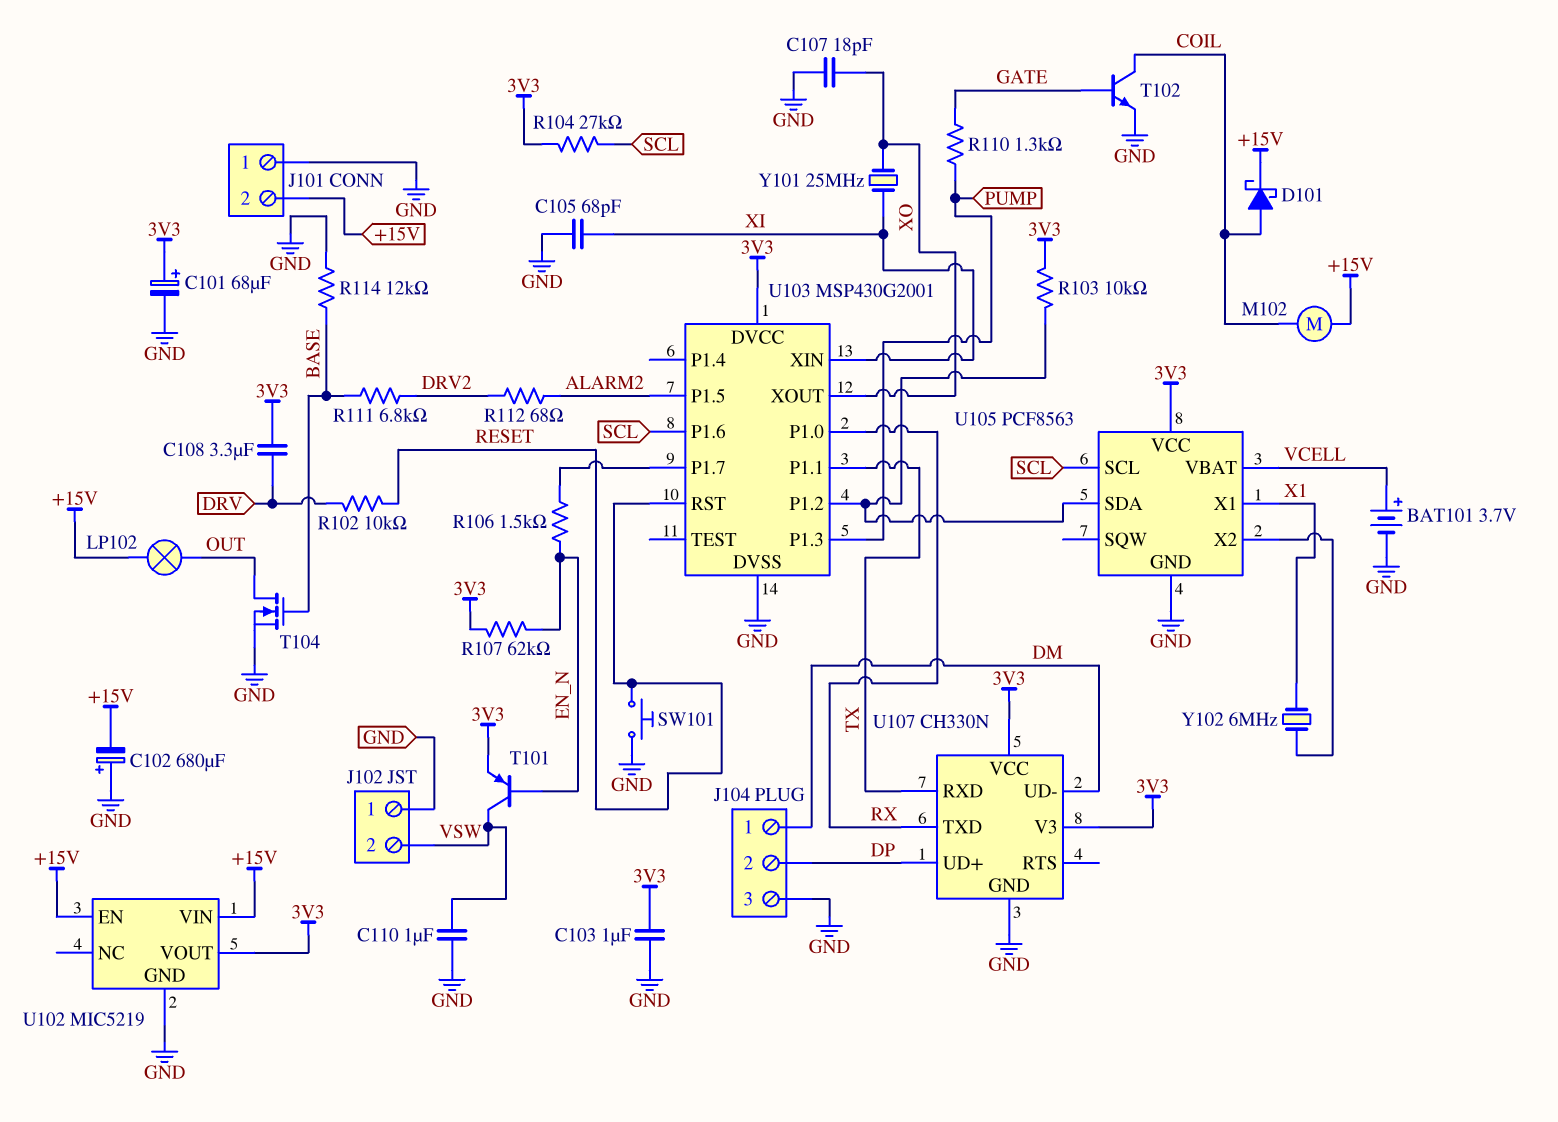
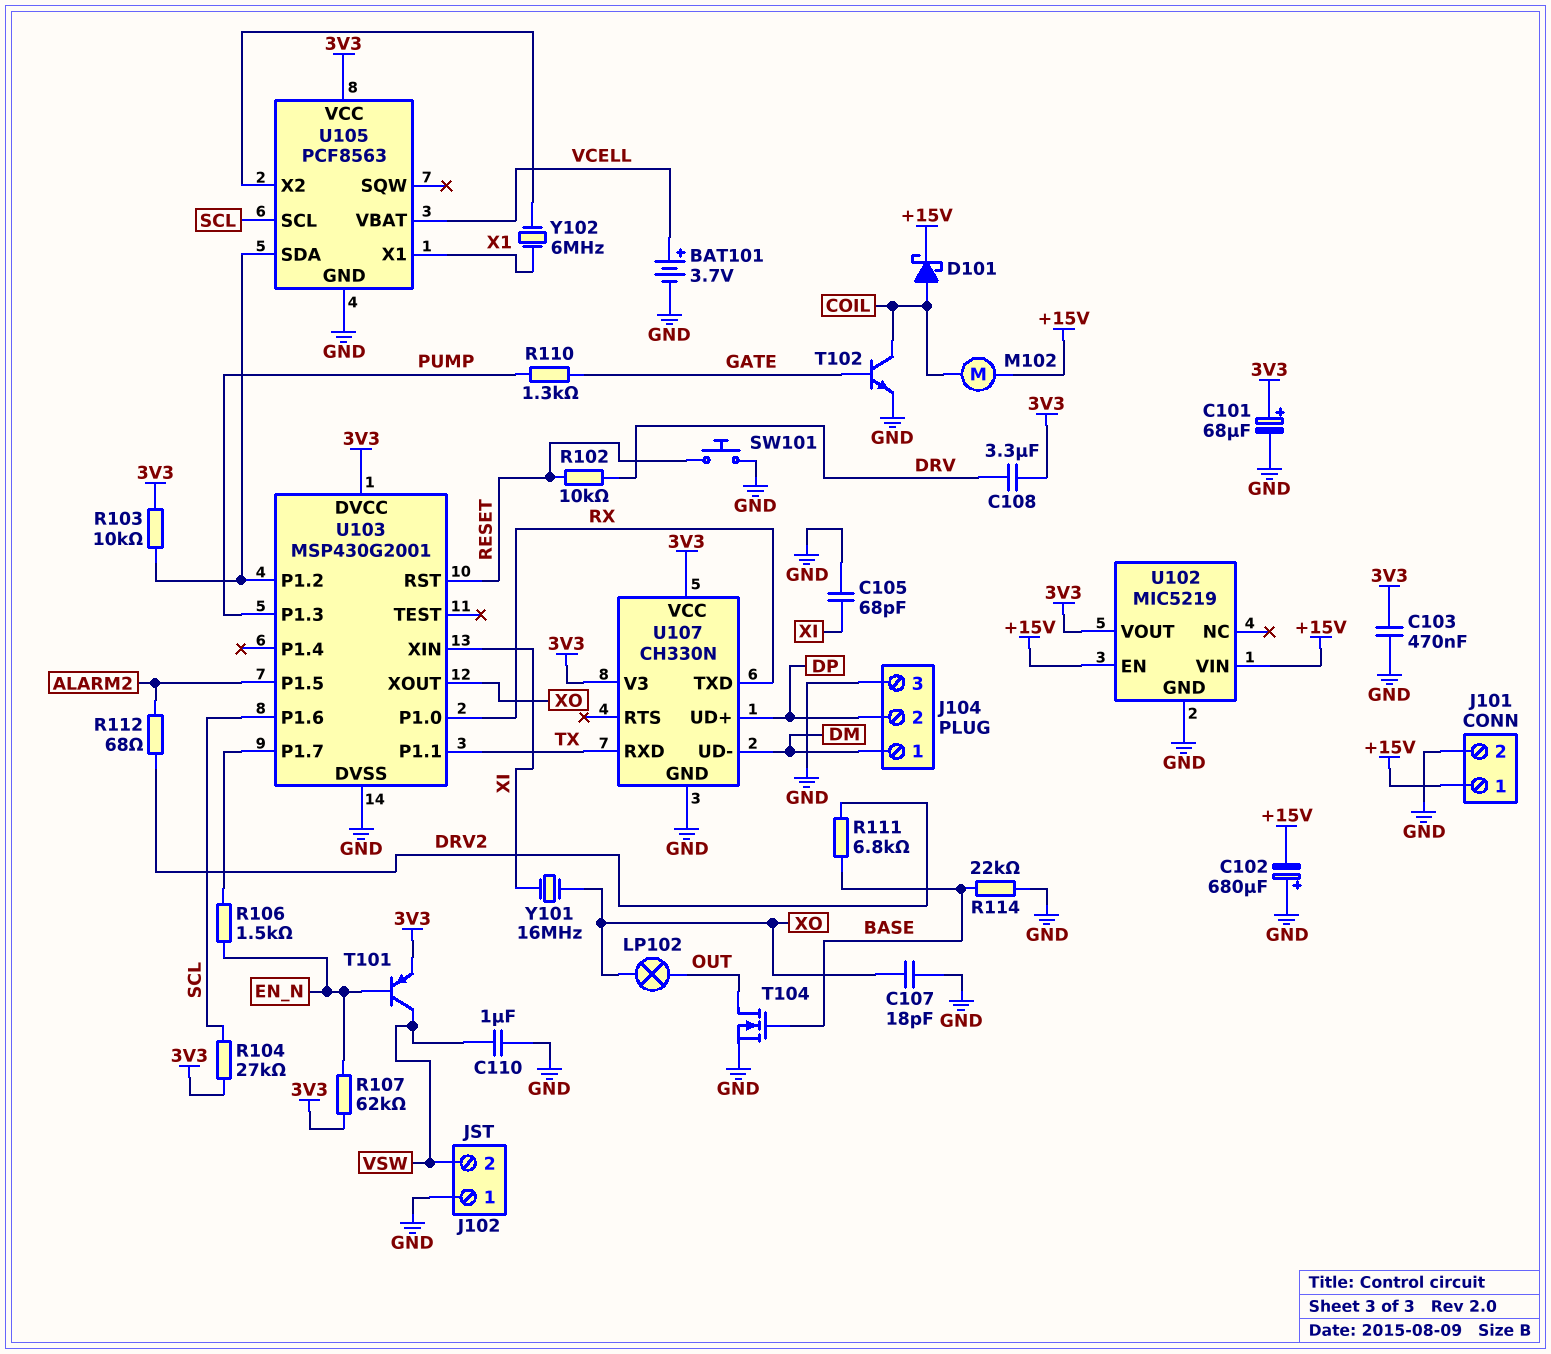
C103: 1uF (3V3, GND) -> 470nF (3V3, GND)
J101 pin 1: GND -> +15V
J101 pin 2: +15V -> GND
LP102: lamp (+15V, OUT) -> lamp (OUT, XO)
R114: 12k (BASE, GND) -> 22k (BASE, GND)
Y101: 25MHz (XI, XO) -> 16MHz (XI, XO)

